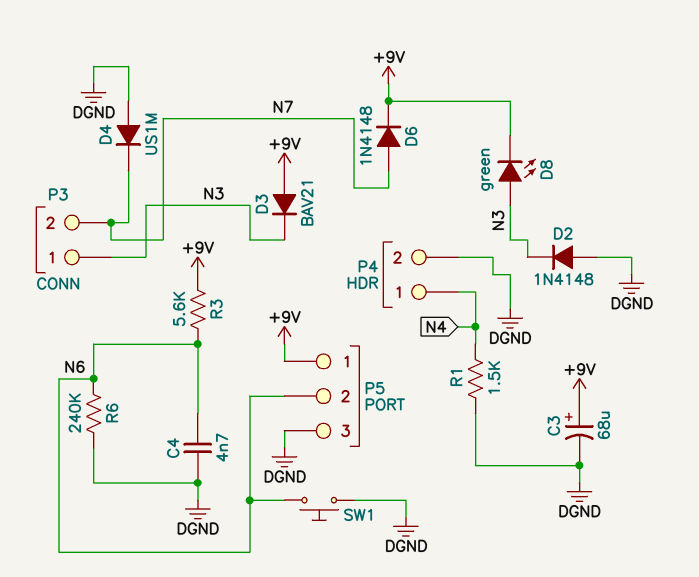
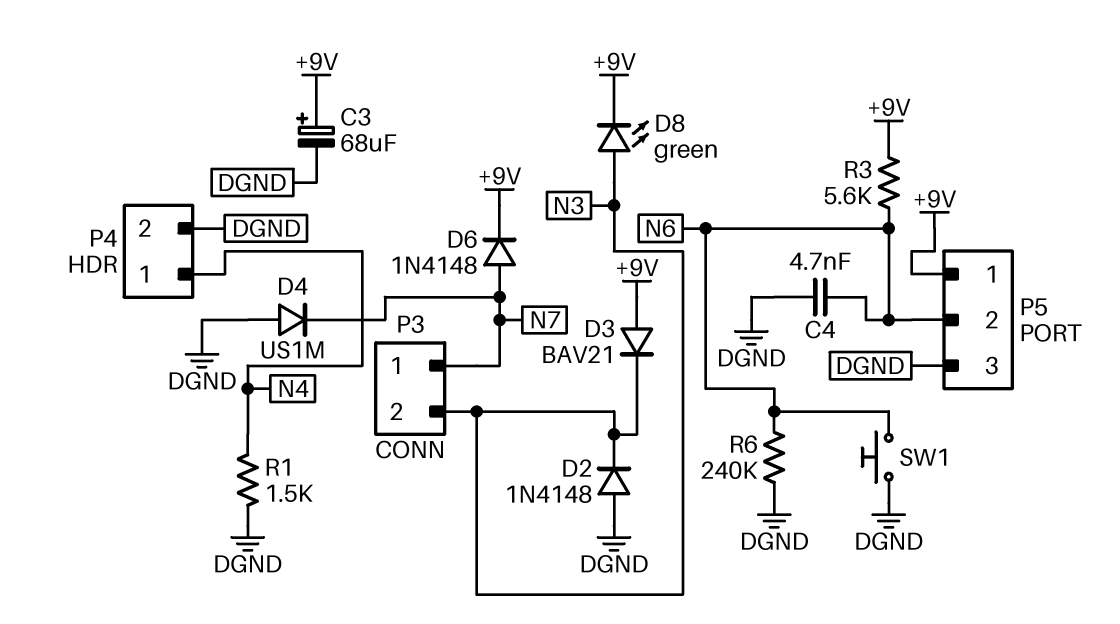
P3 pin 1: N3 -> N7
P3 pin 2: N7 -> N3

